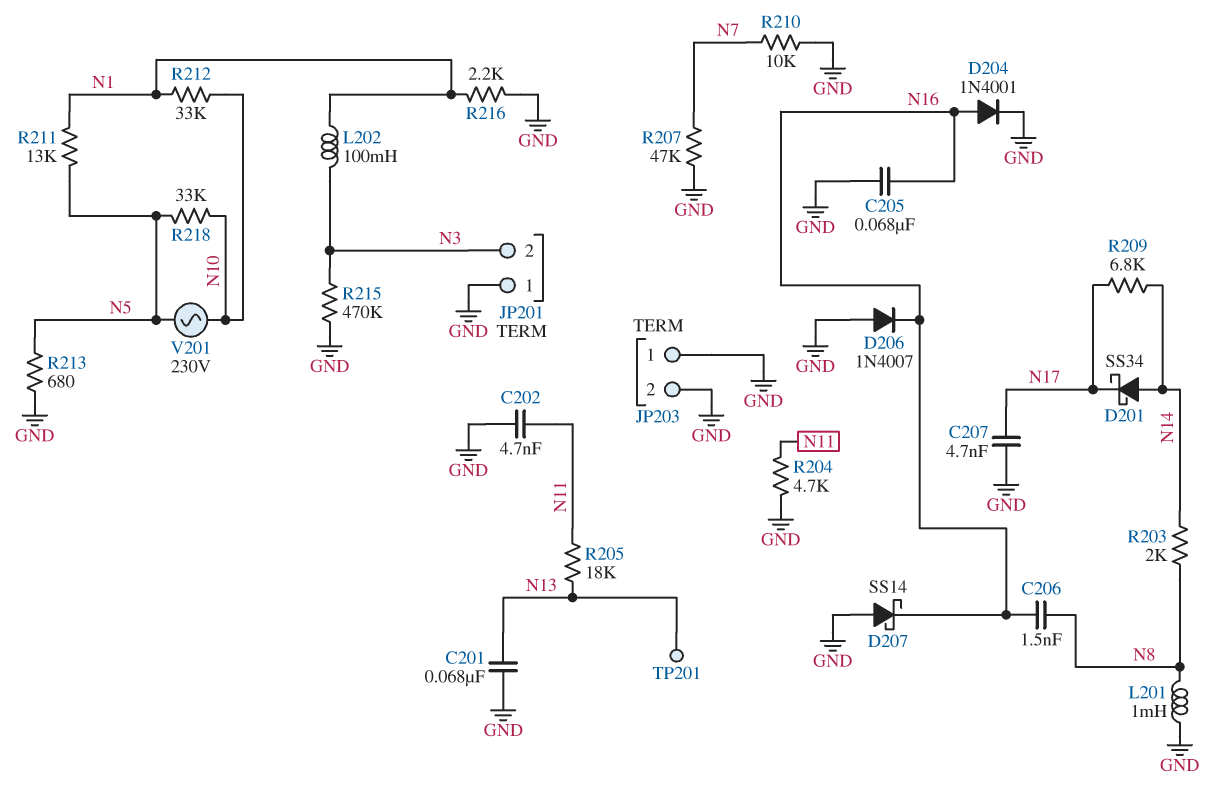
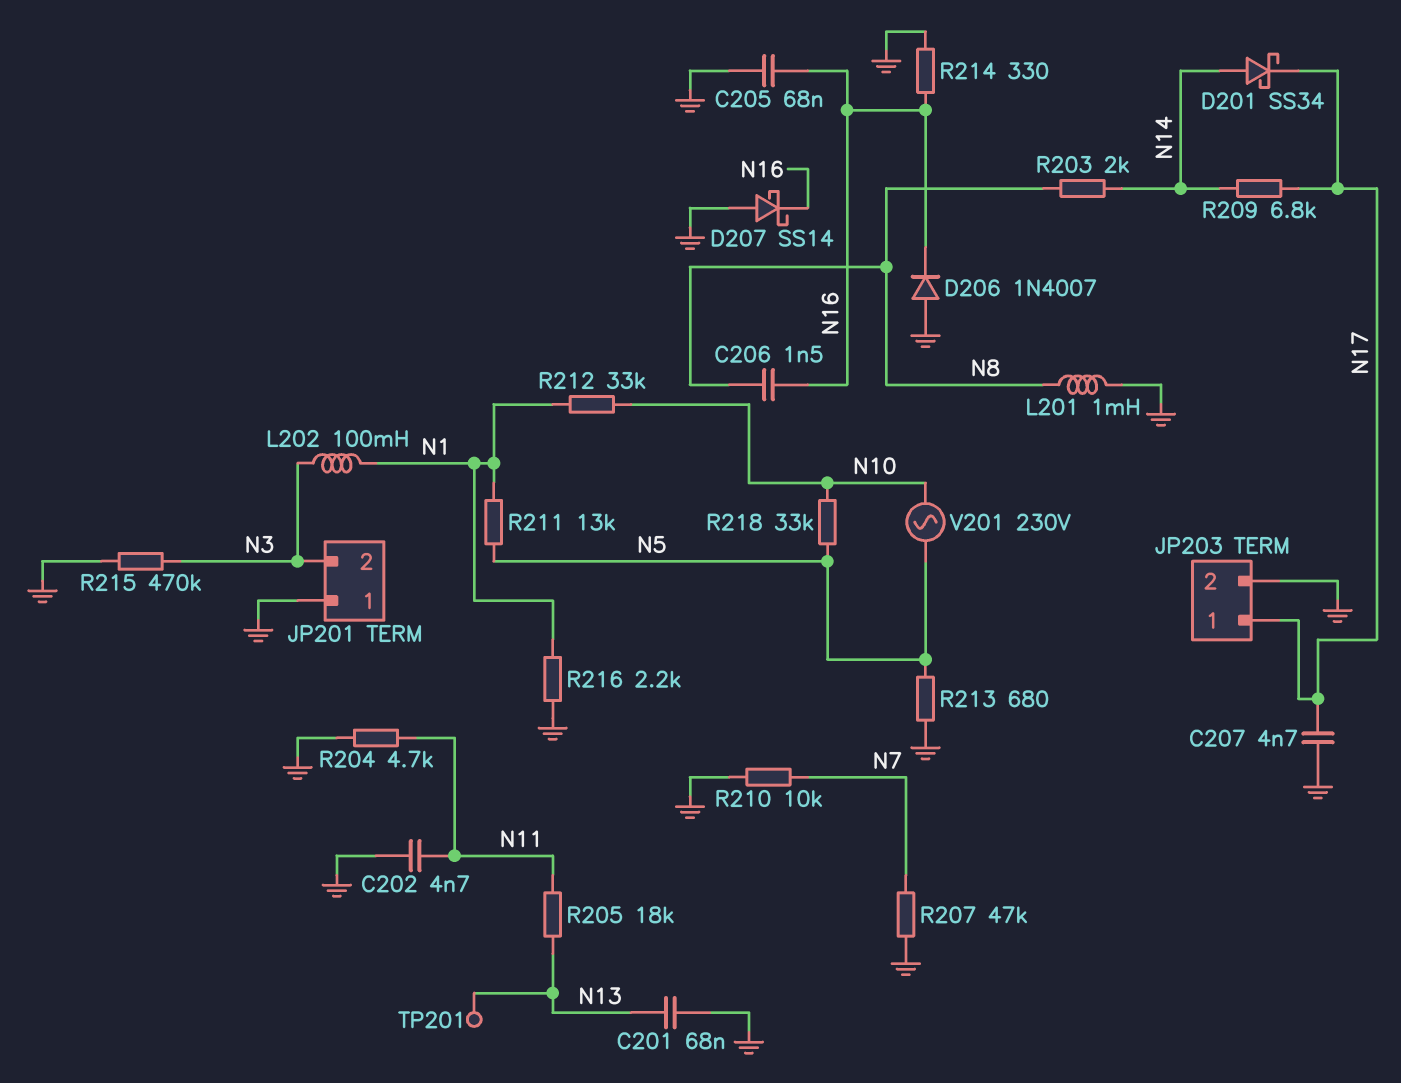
D204: diode 1N4001 (A N16, K GND) -> none
JP203 pin 1: GND -> N17
R214: none -> 330 (GND, N16)

